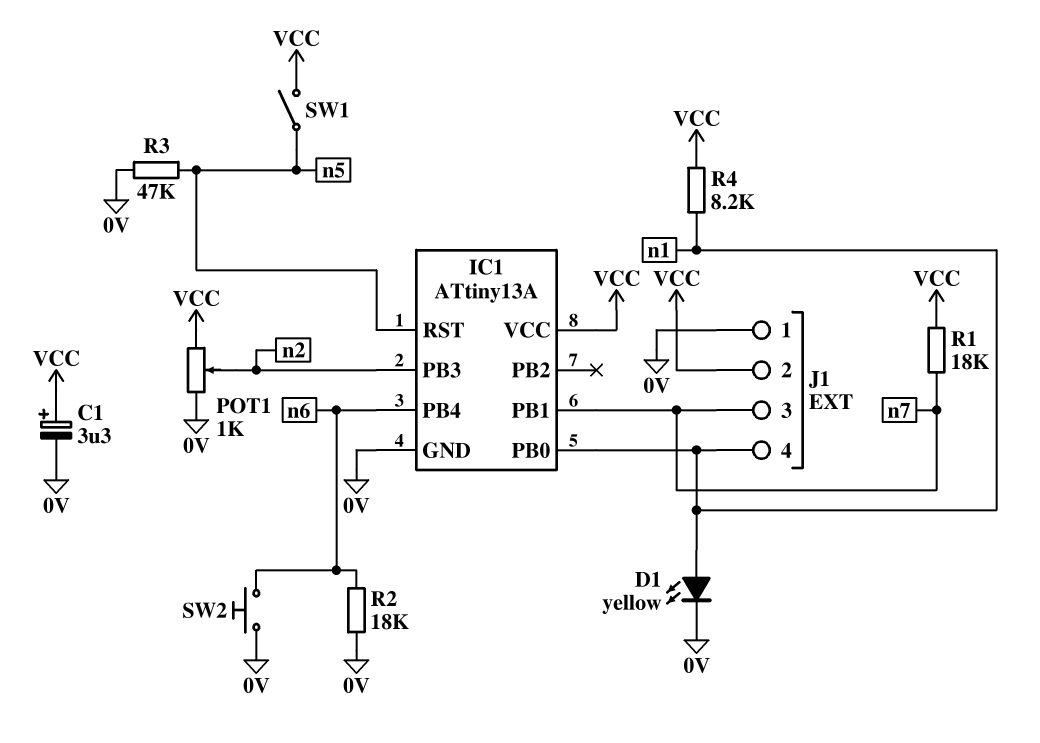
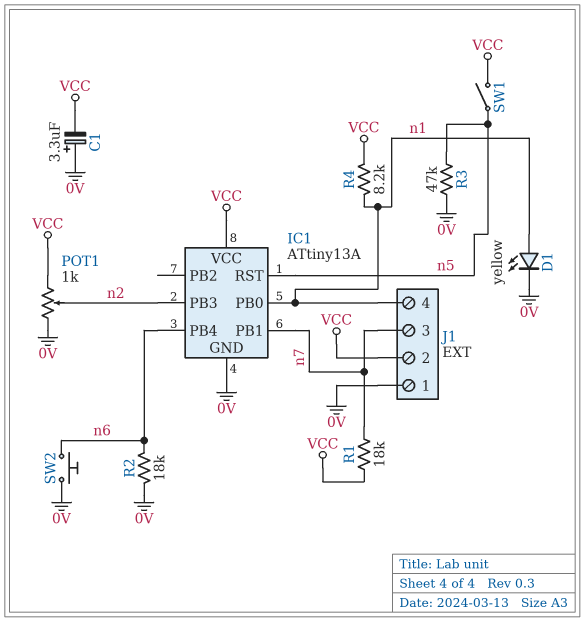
C1: 3.3uF (plus VCC, minus 0V) -> 3.3uF (plus 0V, minus VCC)

